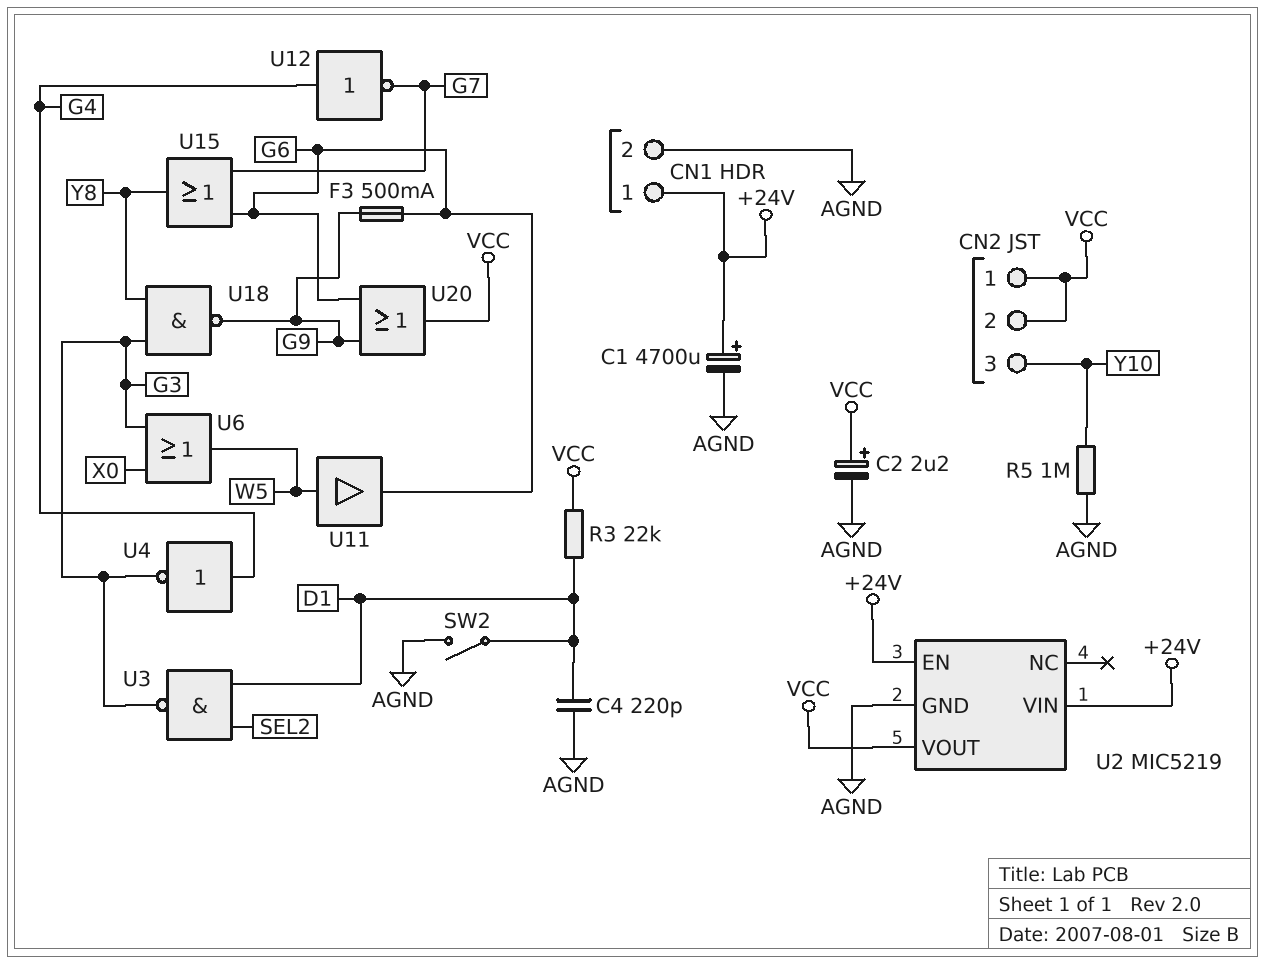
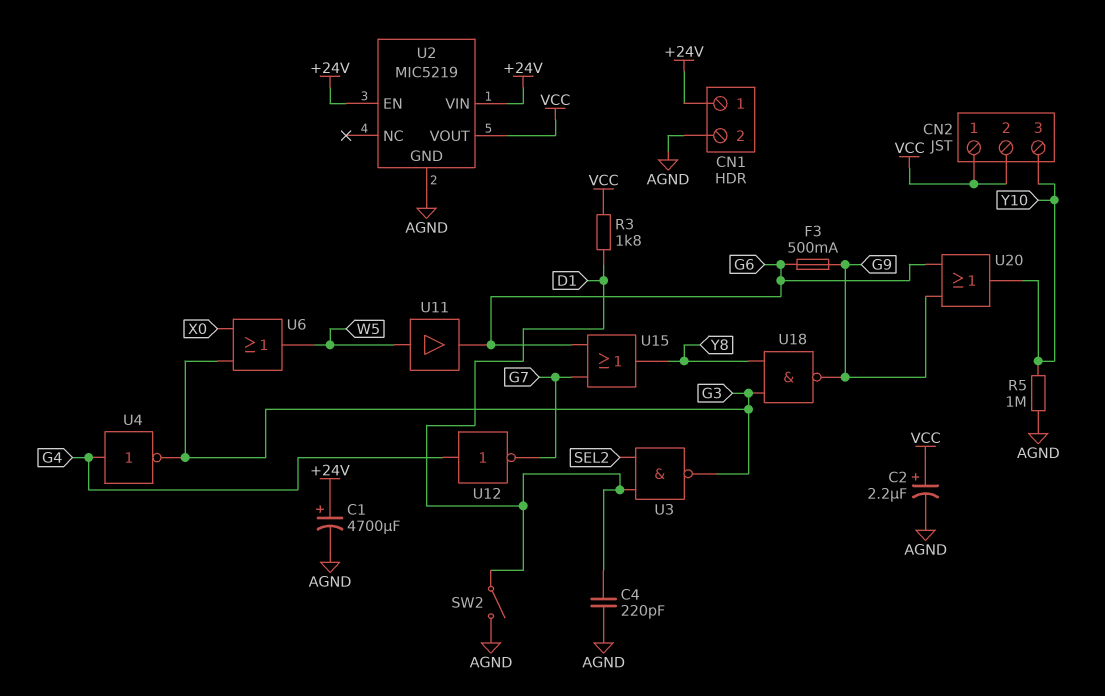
R3: 22k (D1, VCC) -> 1.8k (D1, VCC)
U20: OR (in G6, in G9, out VCC) -> OR (in G6, in G9, out Y10)

